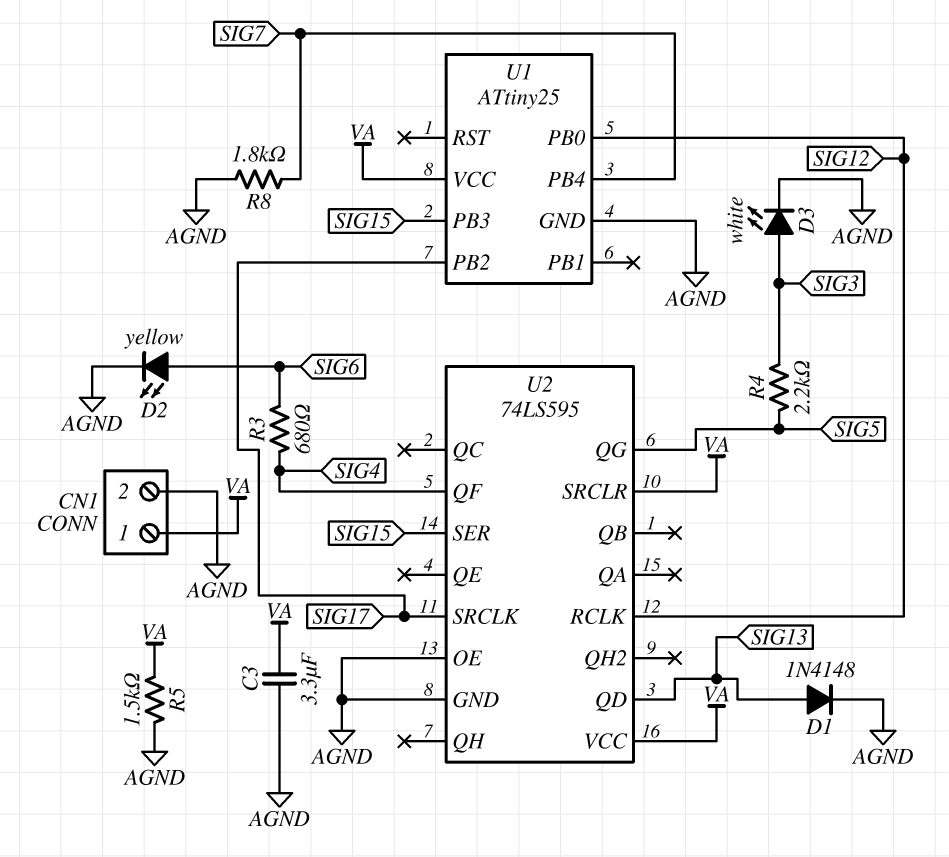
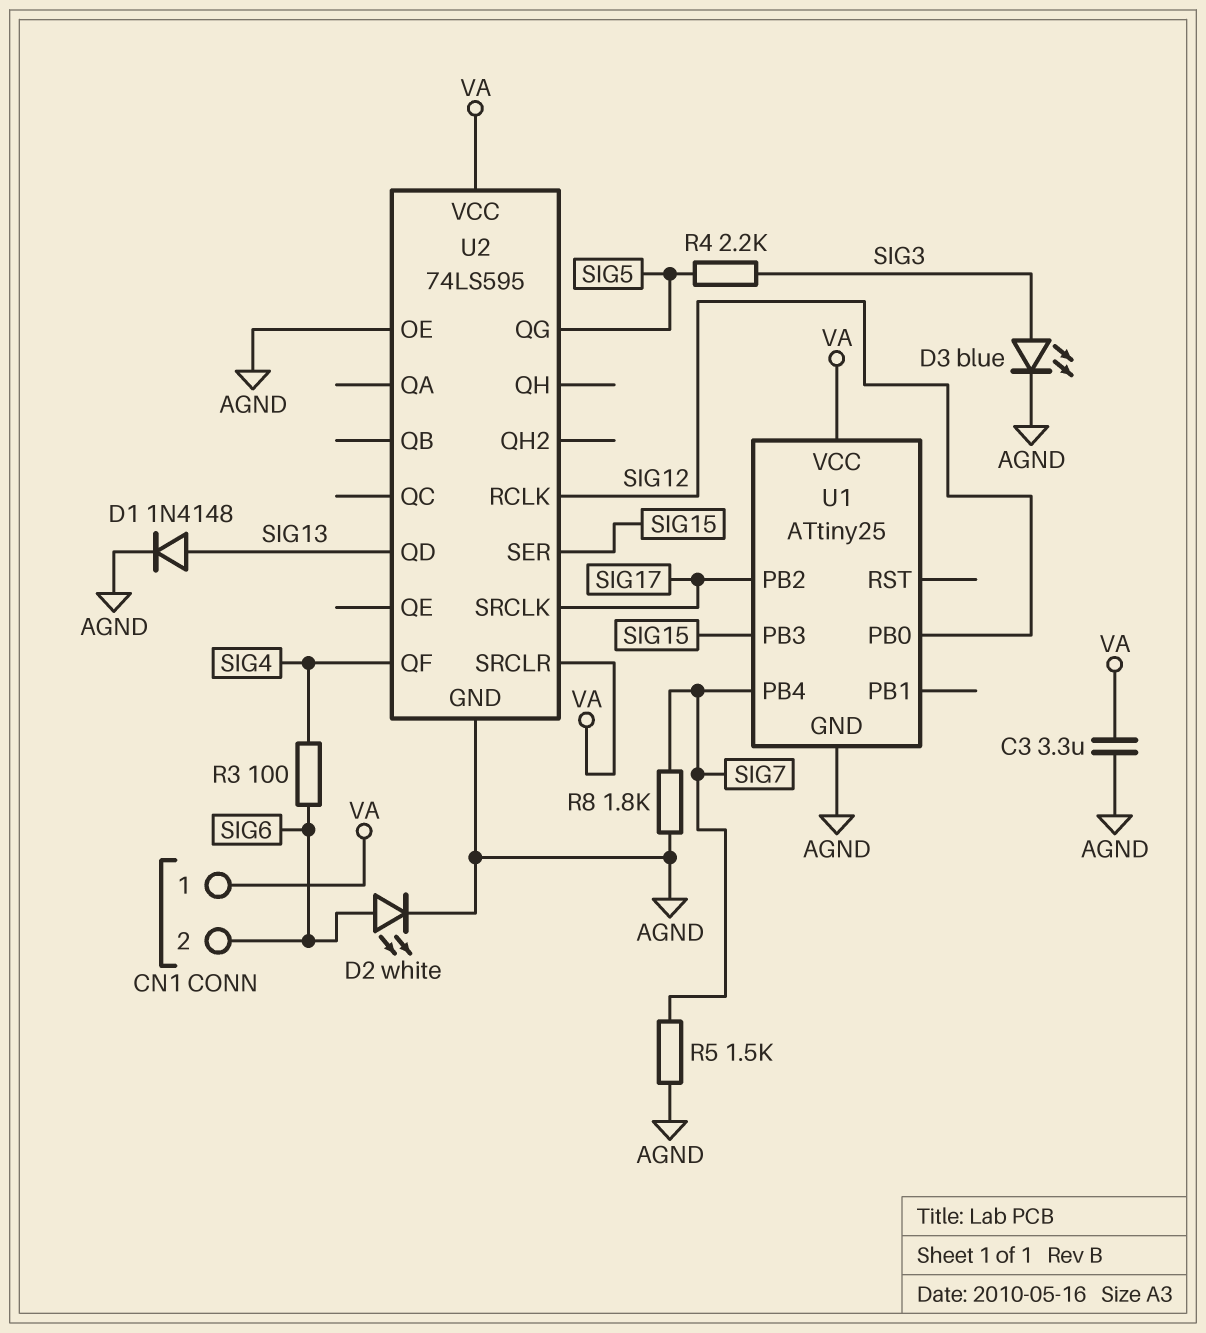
CN1 pin 2: AGND -> SIG6
D2: LED yellow (A SIG6, K AGND) -> LED white (A SIG6, K AGND)
D3: LED white (A SIG3, K AGND) -> LED blue (A SIG3, K AGND)
R3: 680 (SIG4, SIG6) -> 100 (SIG4, SIG6)
R5: 1.5k (AGND, VA) -> 1.5k (AGND, SIG7)

